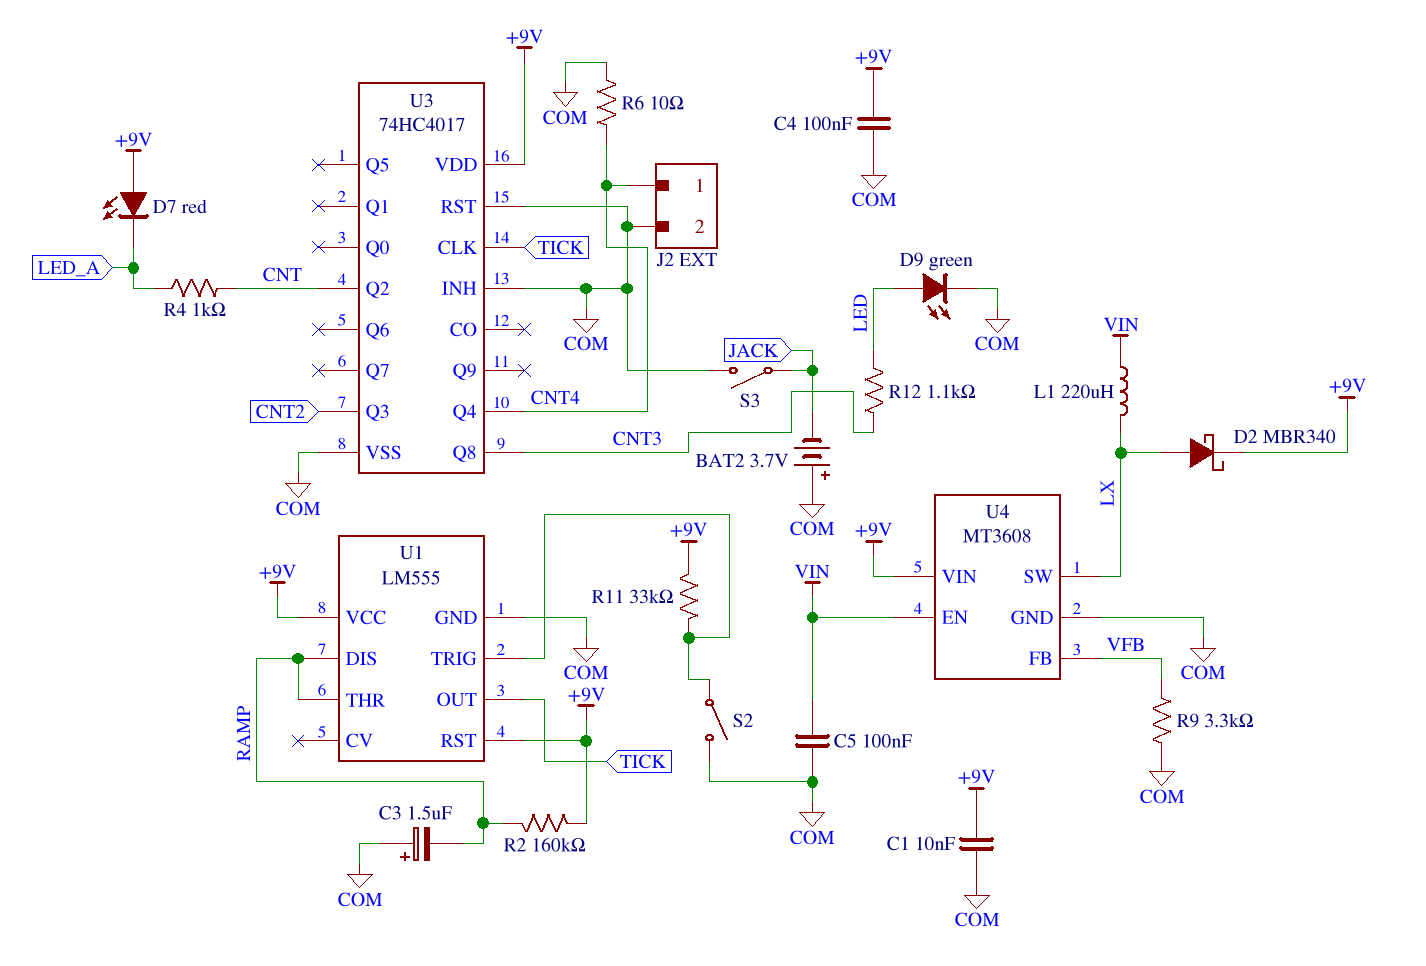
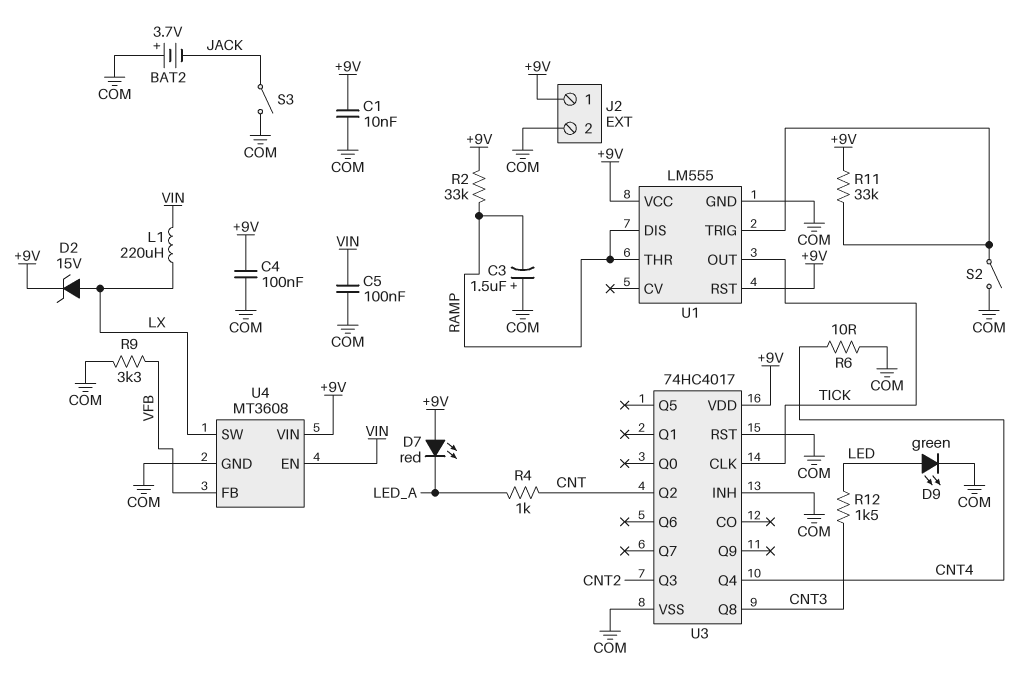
D2: schottky MBR340 (A LX, K +9V) -> zener 15V (A LX, K +9V)
J2 pin 1: CNT4 -> +9V
R2: 160k (+9V, RAMP) -> 33k (+9V, RAMP)
R12: 1.1k (CNT3, LED) -> 1.5k (CNT3, LED)

